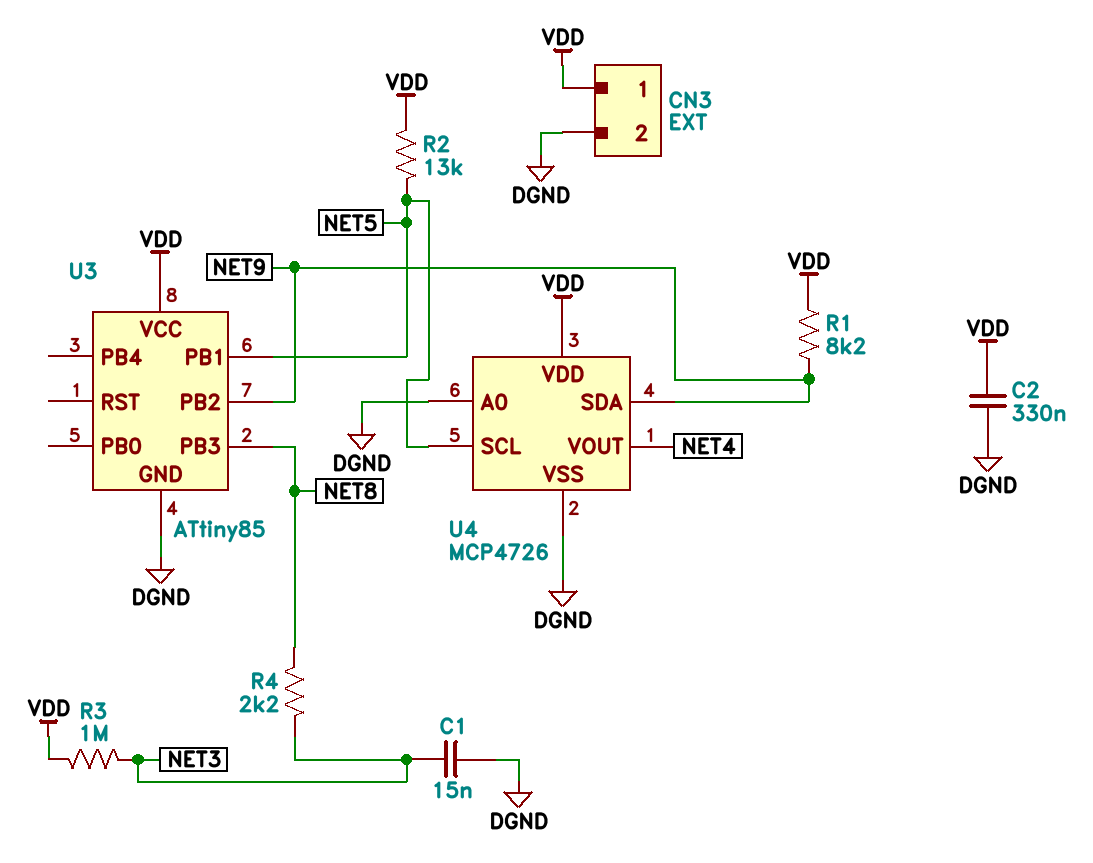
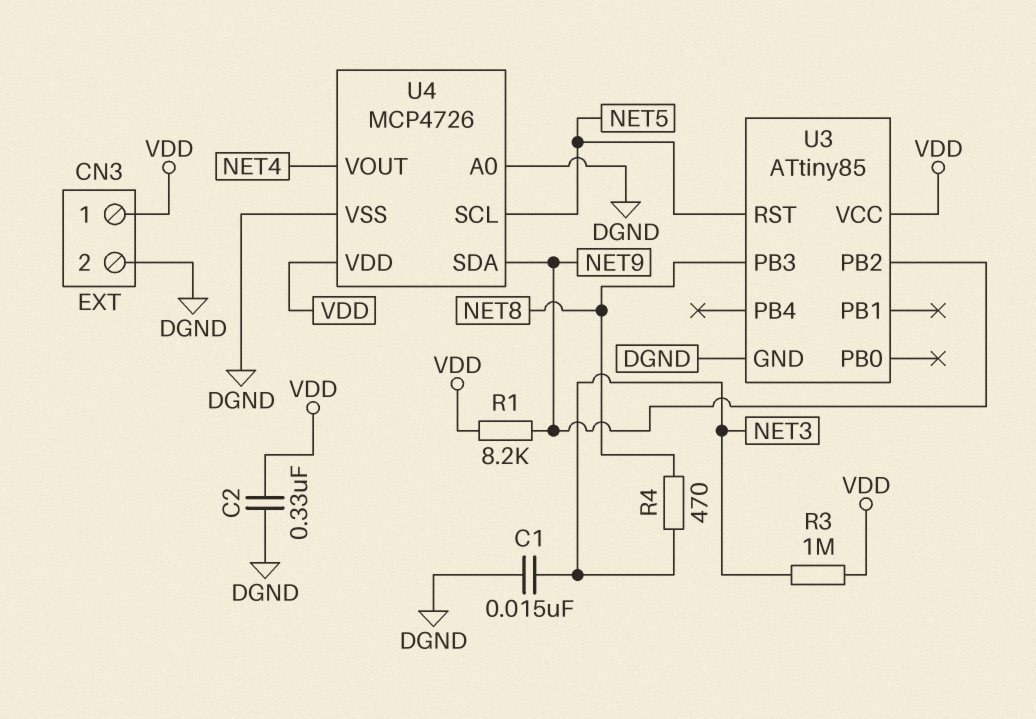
R2: 13k (NET5, VDD) -> none
R4: 2.2k (NET3, NET8) -> 470 (NET3, NET8)
U3 pin PB1: NET5 -> none
U3 pin RST: none -> NET5

